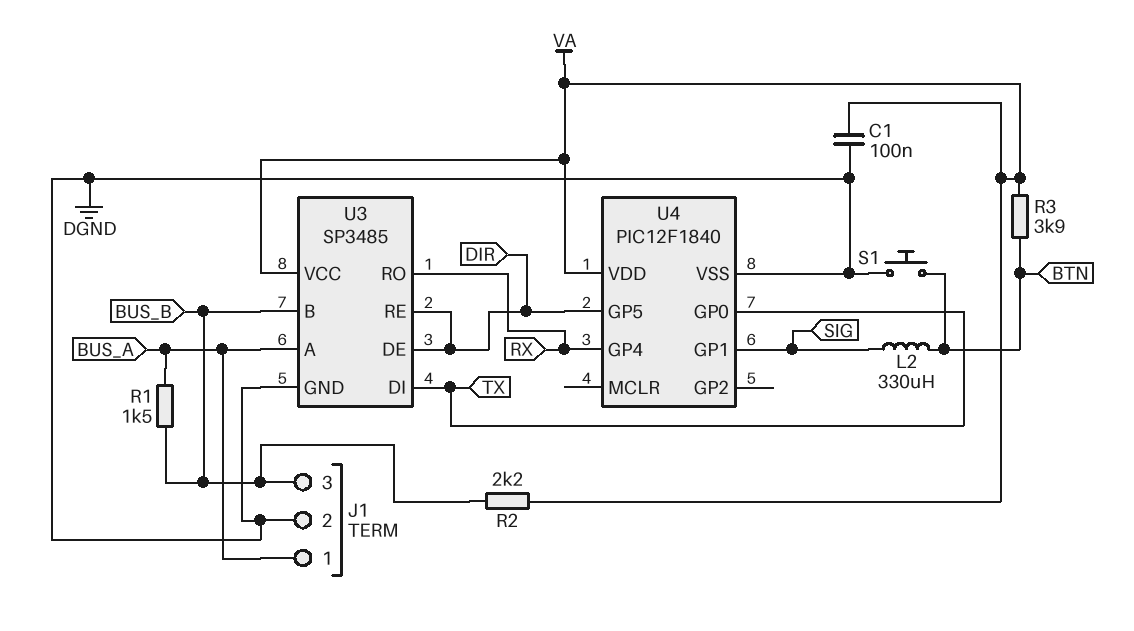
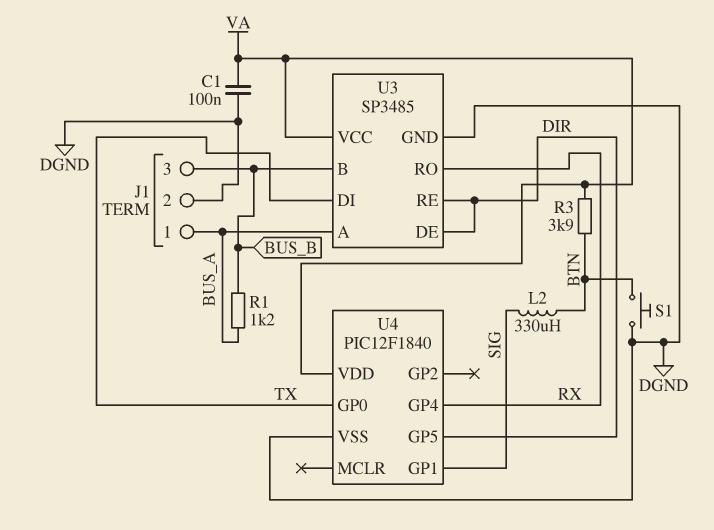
R1: 1.5k (BUS_A, BUS_B) -> 1.2k (BUS_A, BUS_B)
R2: 2.2k (BUS_B, VA) -> none

